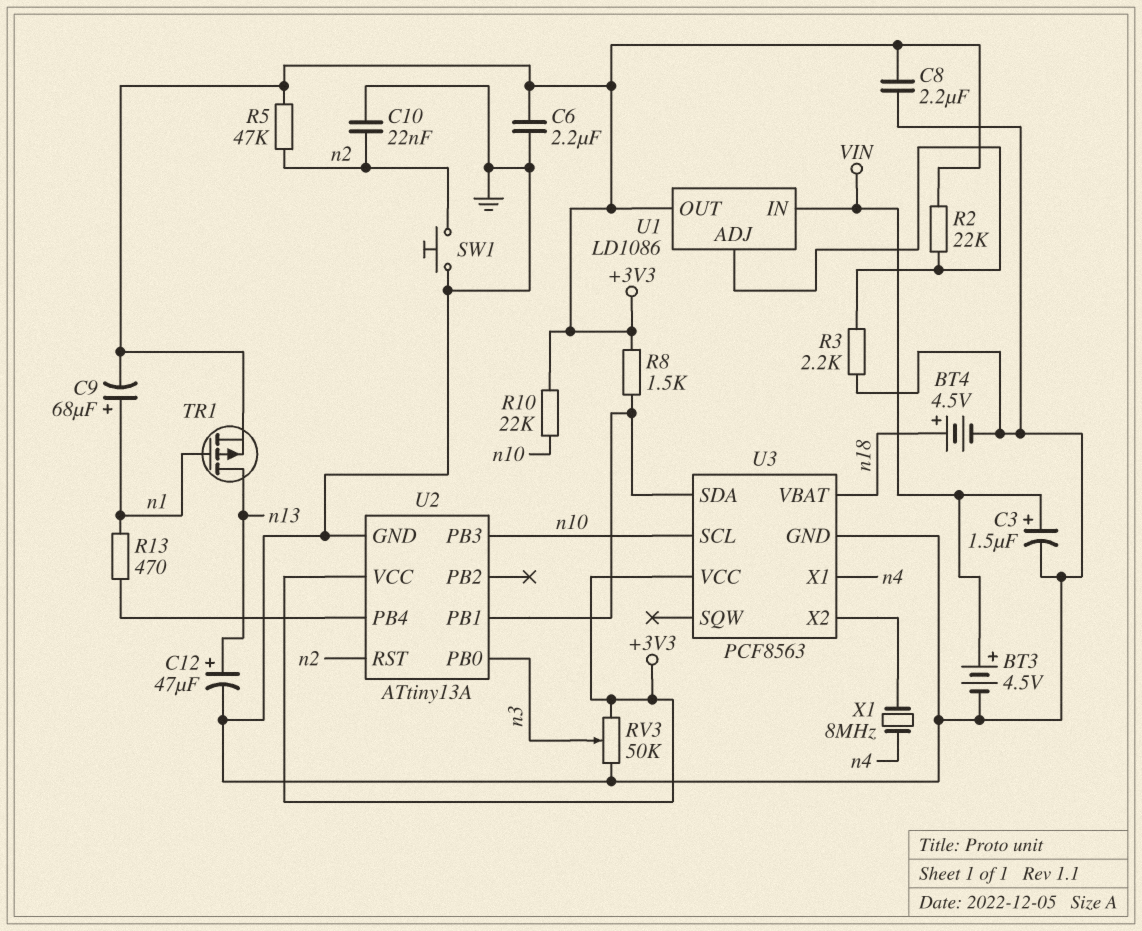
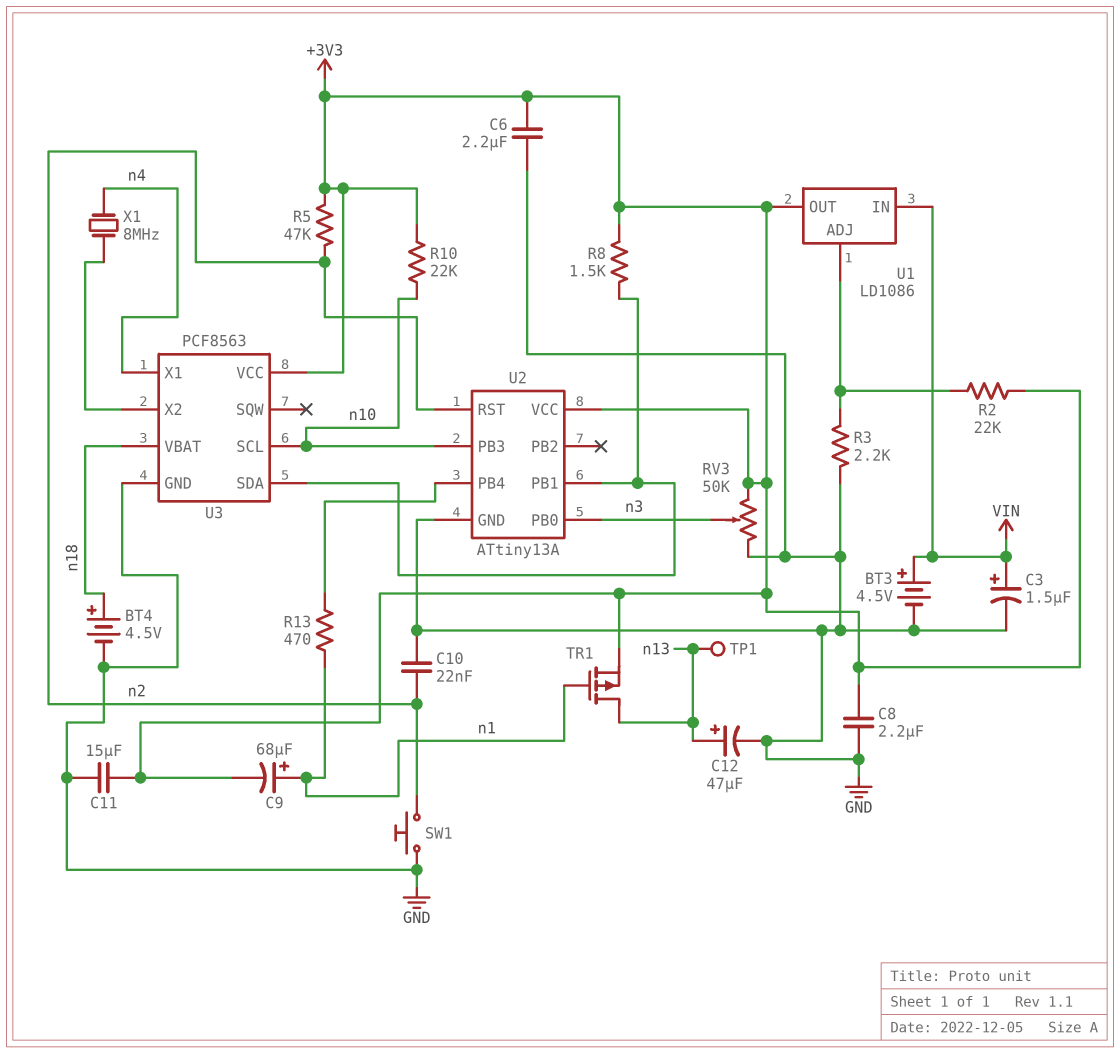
C11: none -> 15uF (+3V3, GND)
TP1: none -> test point (n13)

